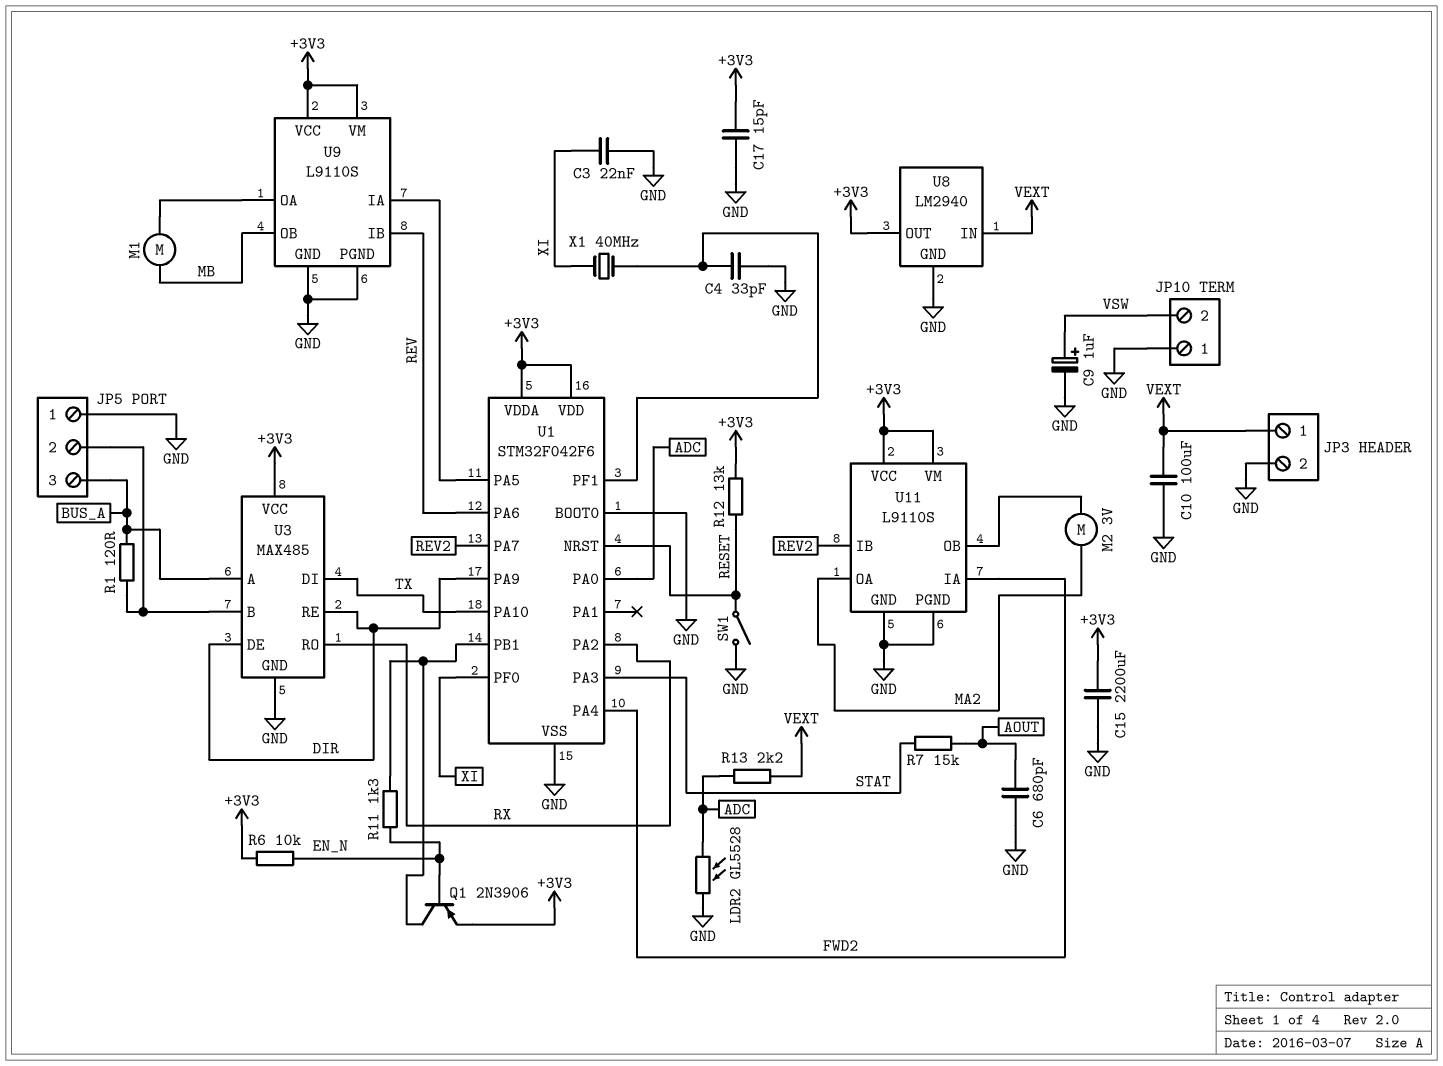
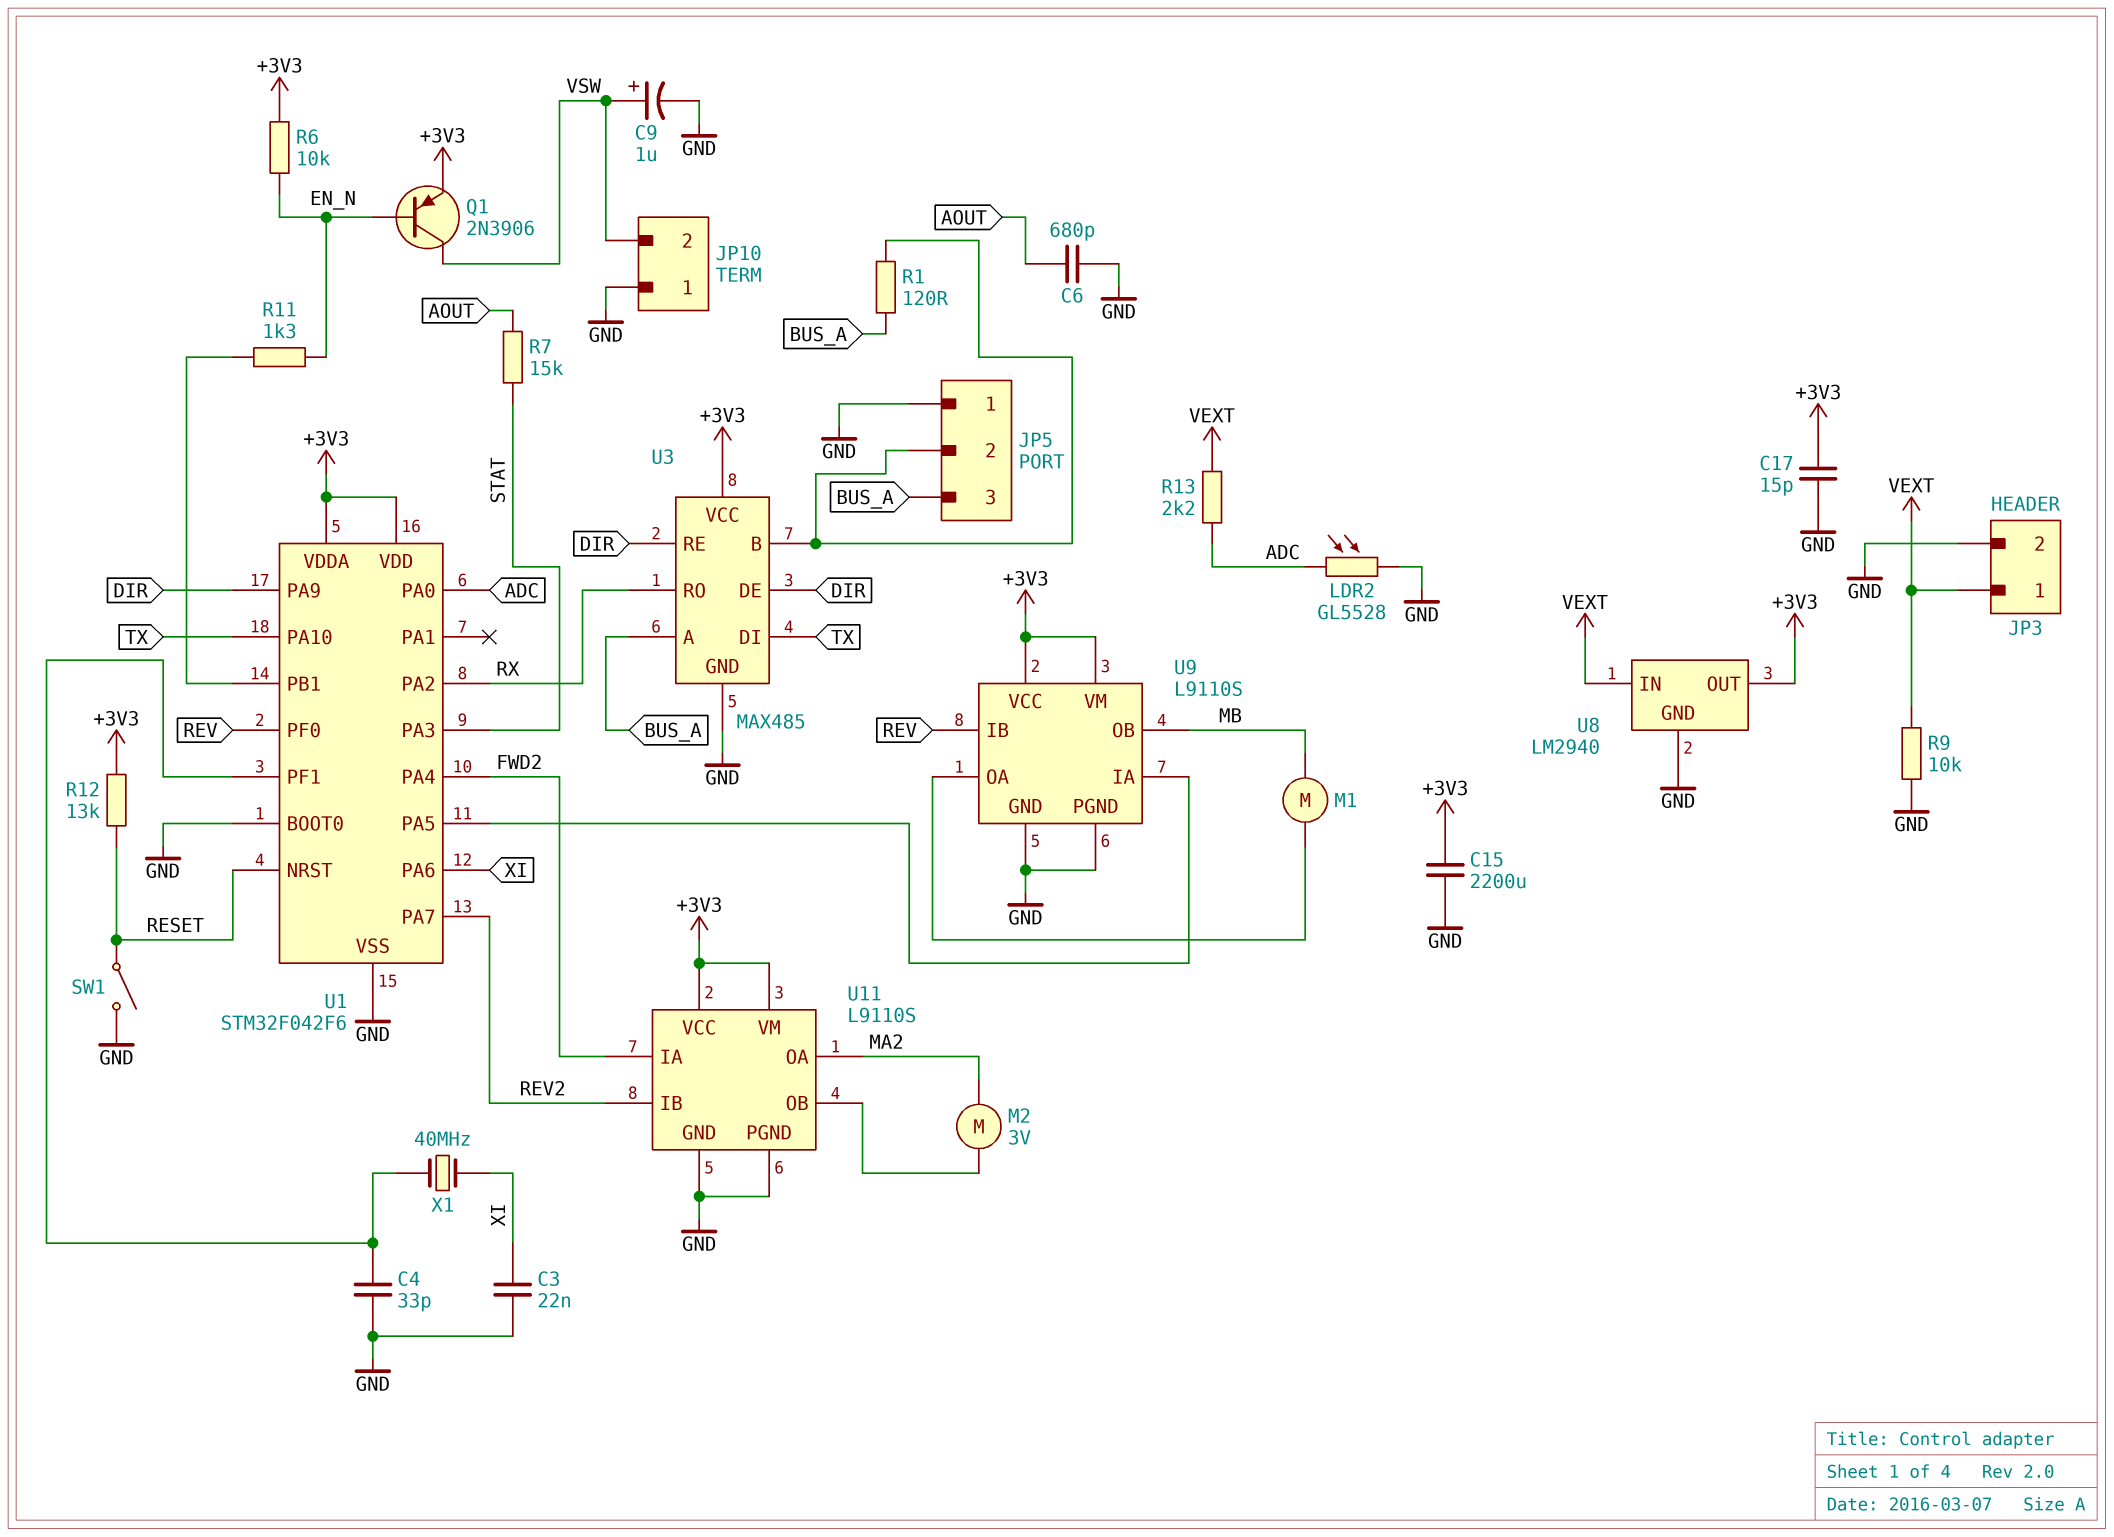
C10: 100uF (GND, VEXT) -> none
Q1: PNP 2N3906 (B EN_N, C U1/PB1, E +3V3) -> PNP 2N3906 (B EN_N, C VSW, E +3V3)
R9: none -> 10k (GND, VEXT)
U1 pin PA6: REV -> XI
U1 pin PF0: XI -> REV

